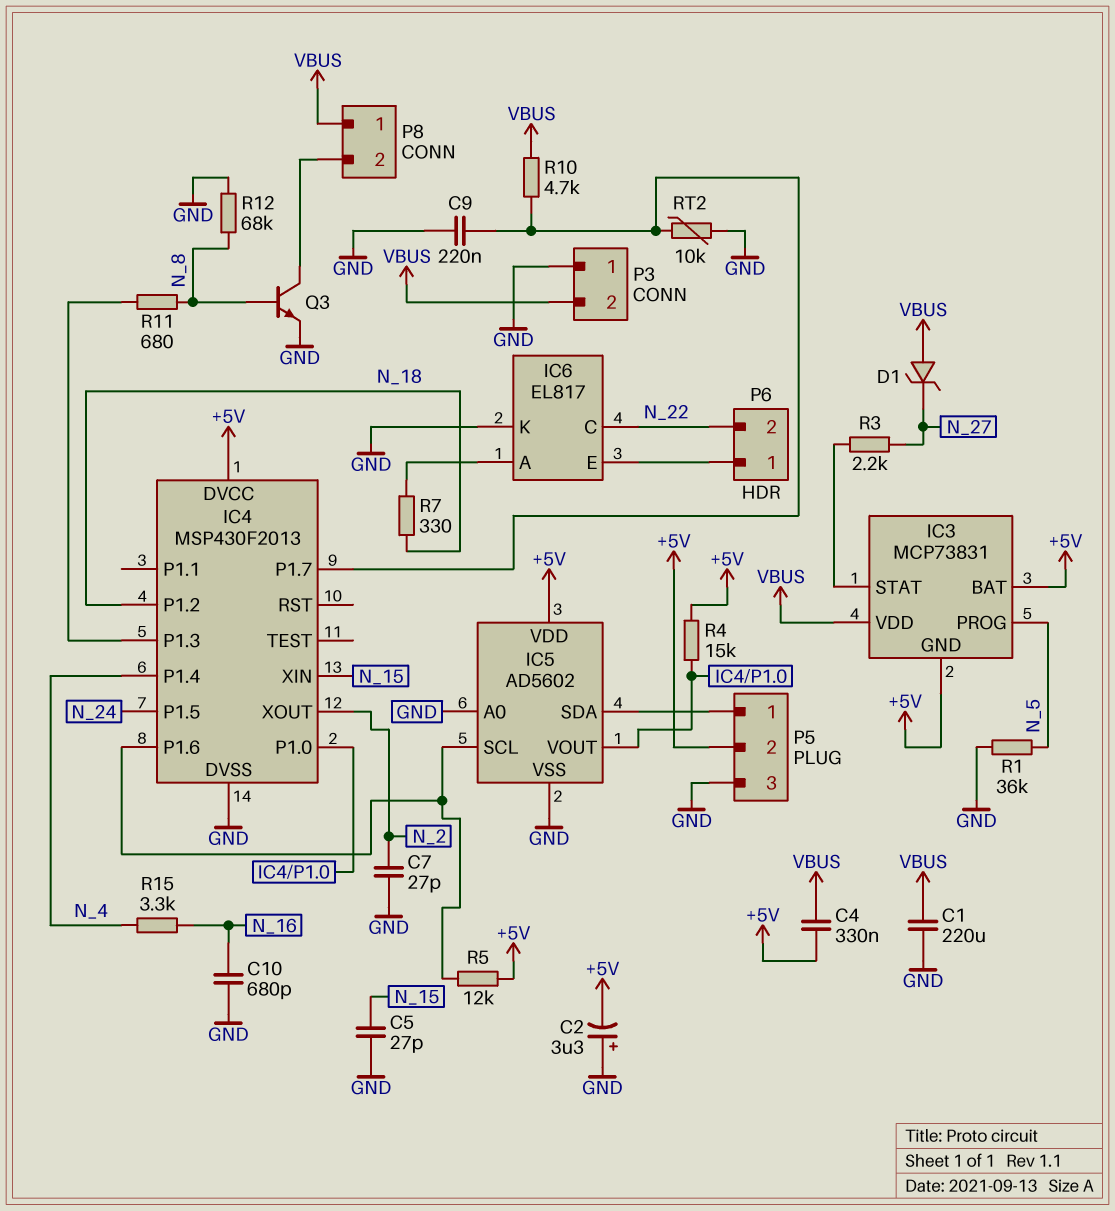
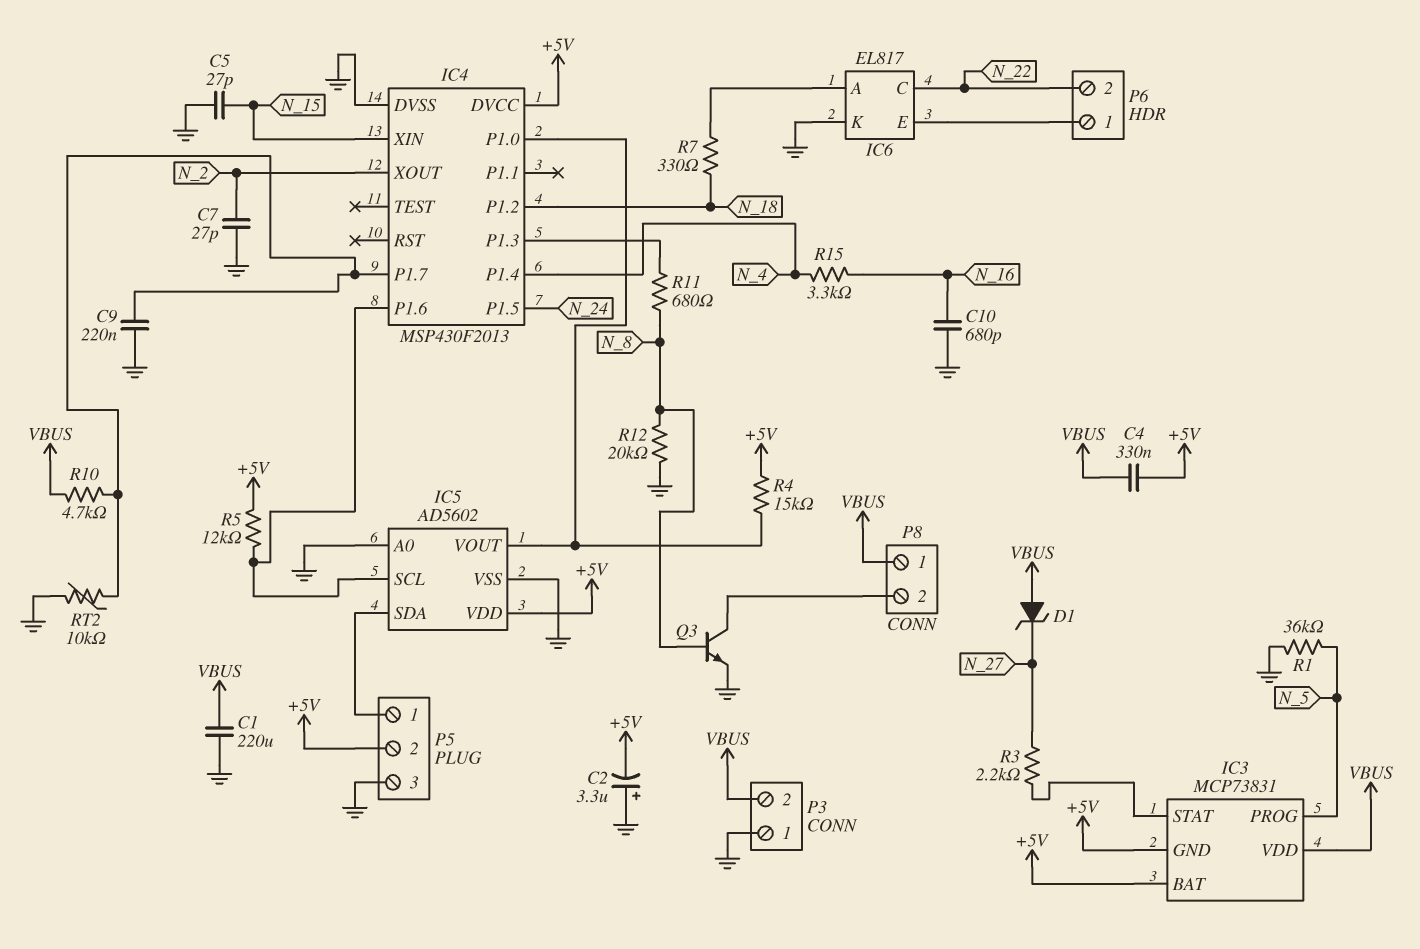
R12: 68k (GND, N_8) -> 20k (GND, N_8)

